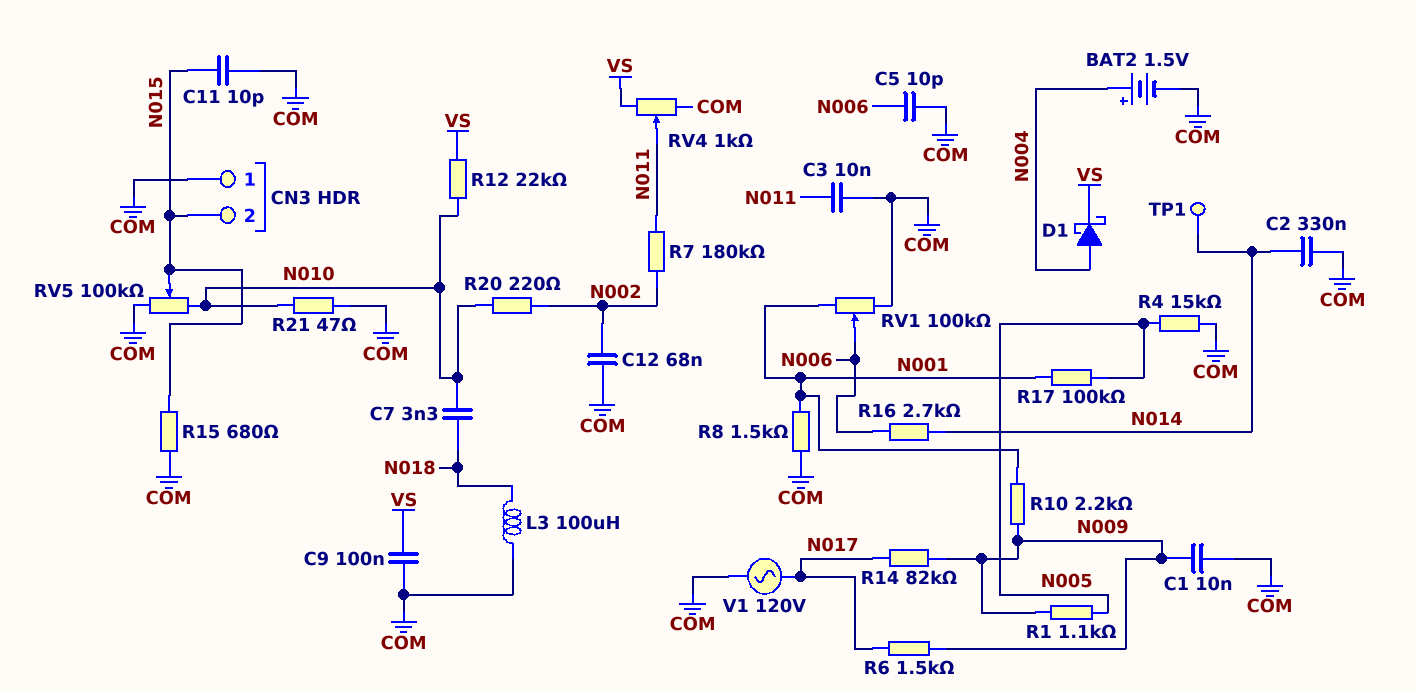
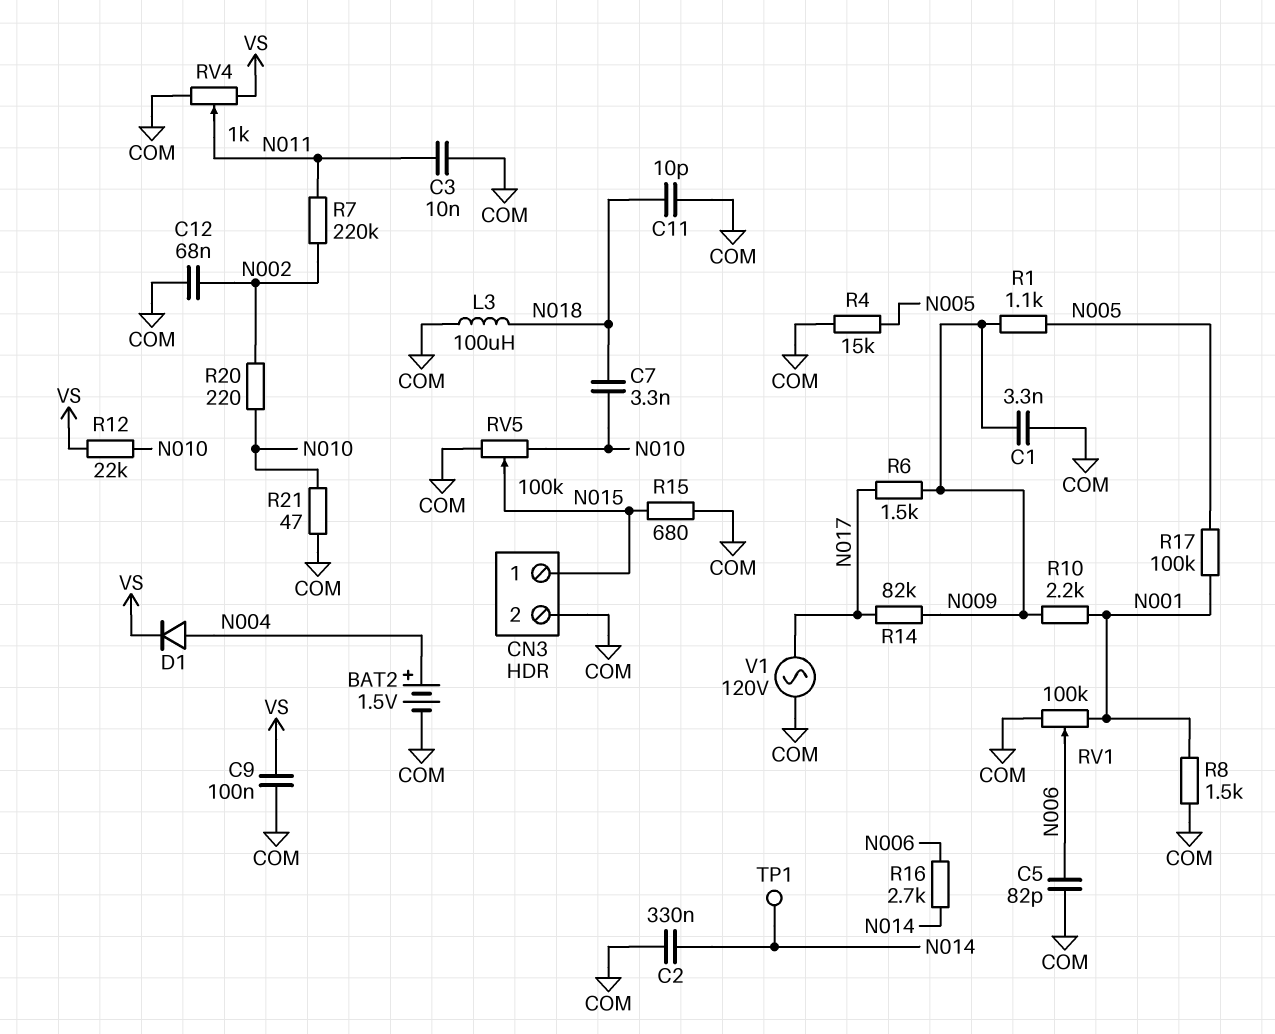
C1: 10nF (COM, N009) -> 3.3nF (COM, N009)
C5: 10pF (COM, N006) -> 82pF (COM, N006)
C11: 10pF (COM, N015) -> 10pF (COM, N018)
CN3 pin 1: COM -> N015
CN3 pin 2: N015 -> COM
D1: schottky (A N004, K VS) -> diode (A N004, K VS)
R7: 180k (N002, N011) -> 220k (N002, N011)

